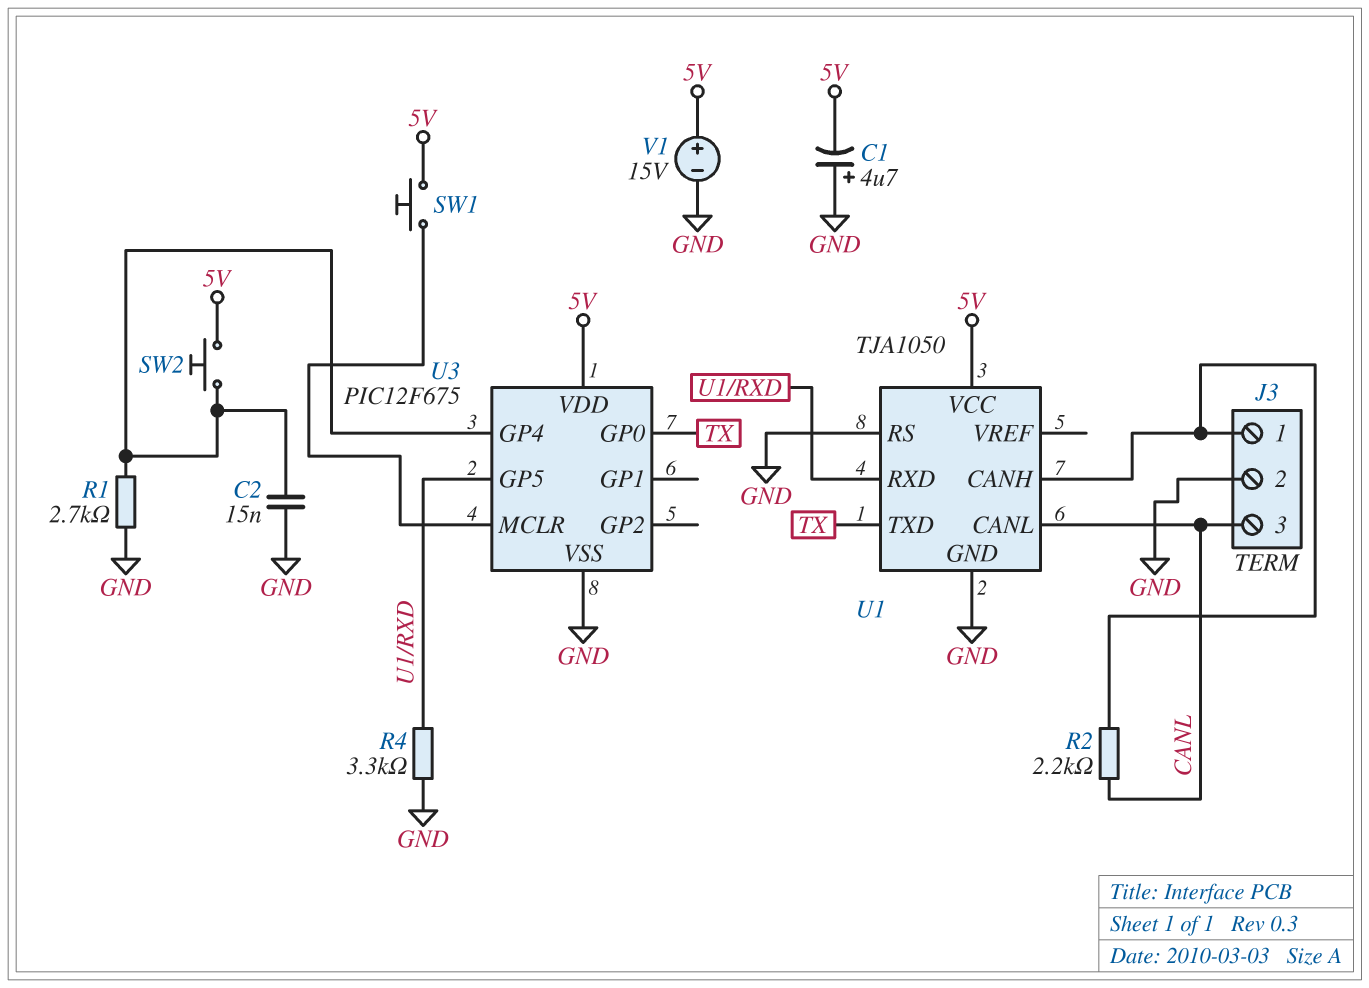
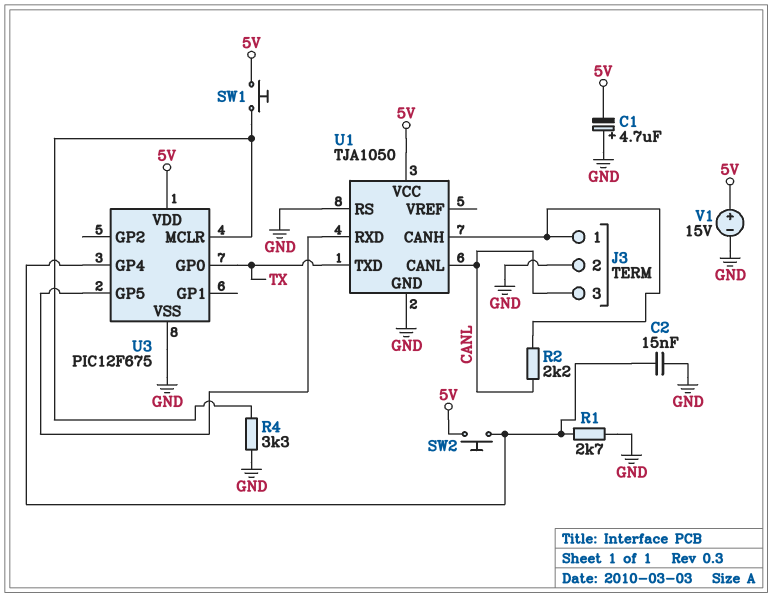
R4: 3.3k (GND, U1/RXD) -> 3.3k (GND, U3/MCLR)

